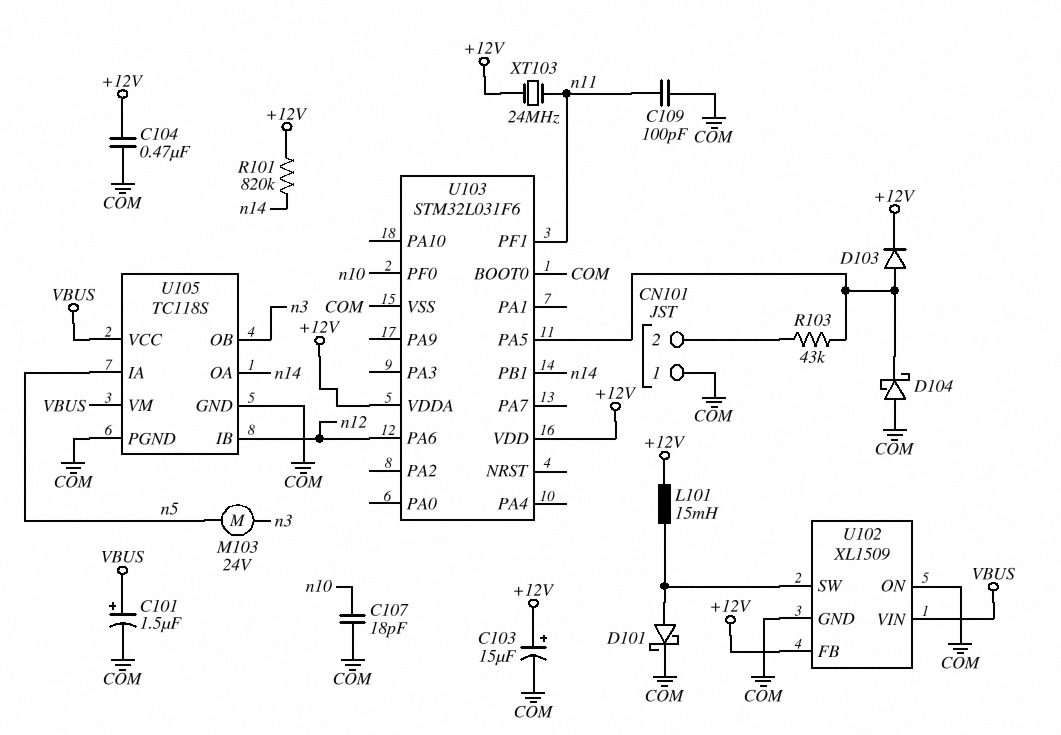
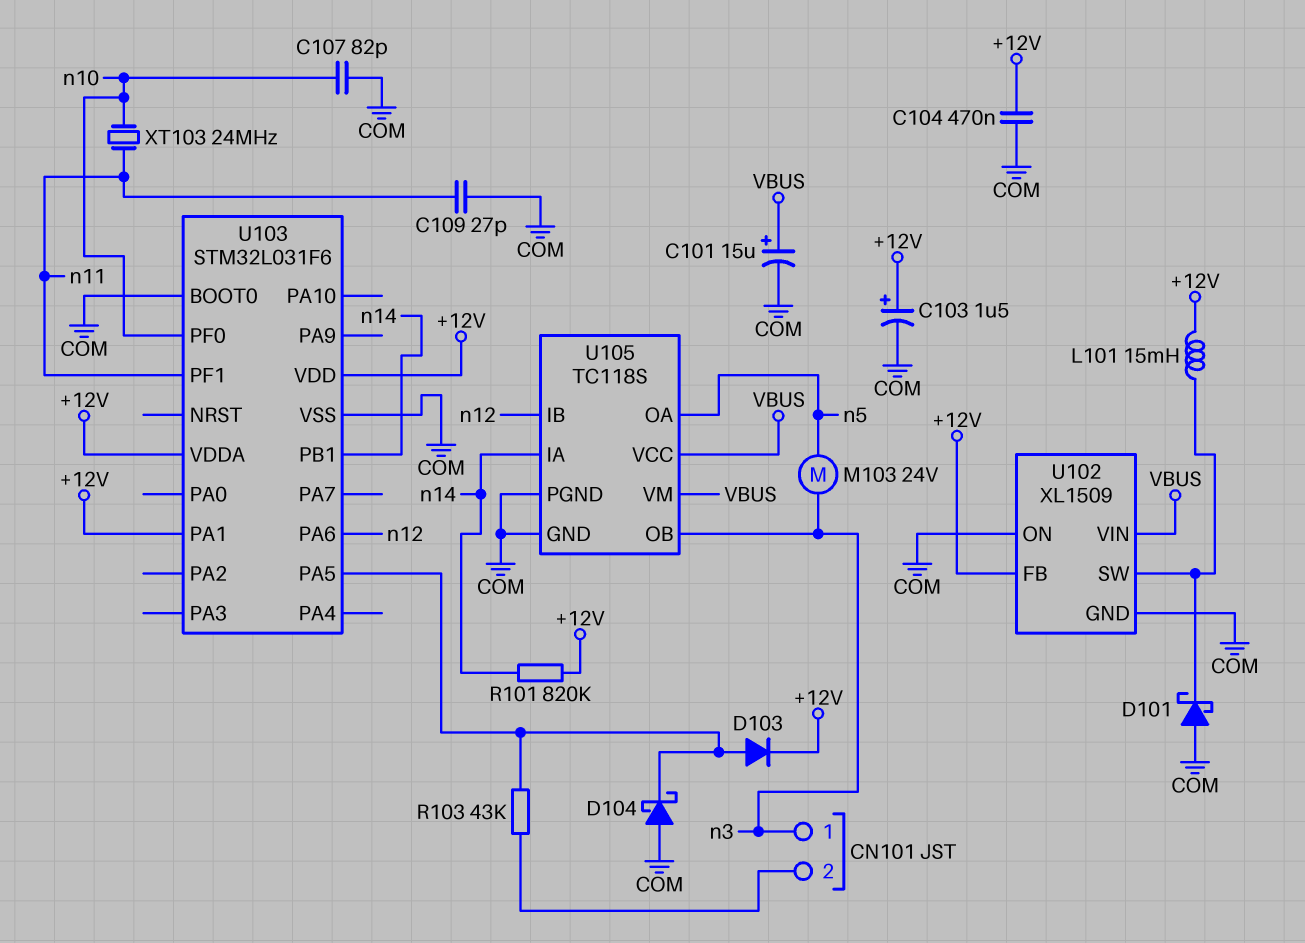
C101: 1.5uF (plus VBUS, minus COM) -> 15uF (plus VBUS, minus COM)
C103: 15uF (plus +12V, minus COM) -> 1.5uF (plus +12V, minus COM)
C107: 18pF (COM, n10) -> 82pF (COM, n10)
C109: 100pF (COM, n11) -> 27pF (COM, n11)
CN101 pin 1: COM -> n3
D101: schottky (A U102/SW, K COM) -> schottky (A COM, K U102/SW)
U103 pin PA1: none -> +12V
U105 pin IA: n5 -> n14
U105 pin OA: n14 -> n5
XT103: 24MHz (+12V, n11) -> 24MHz (n10, n11)

